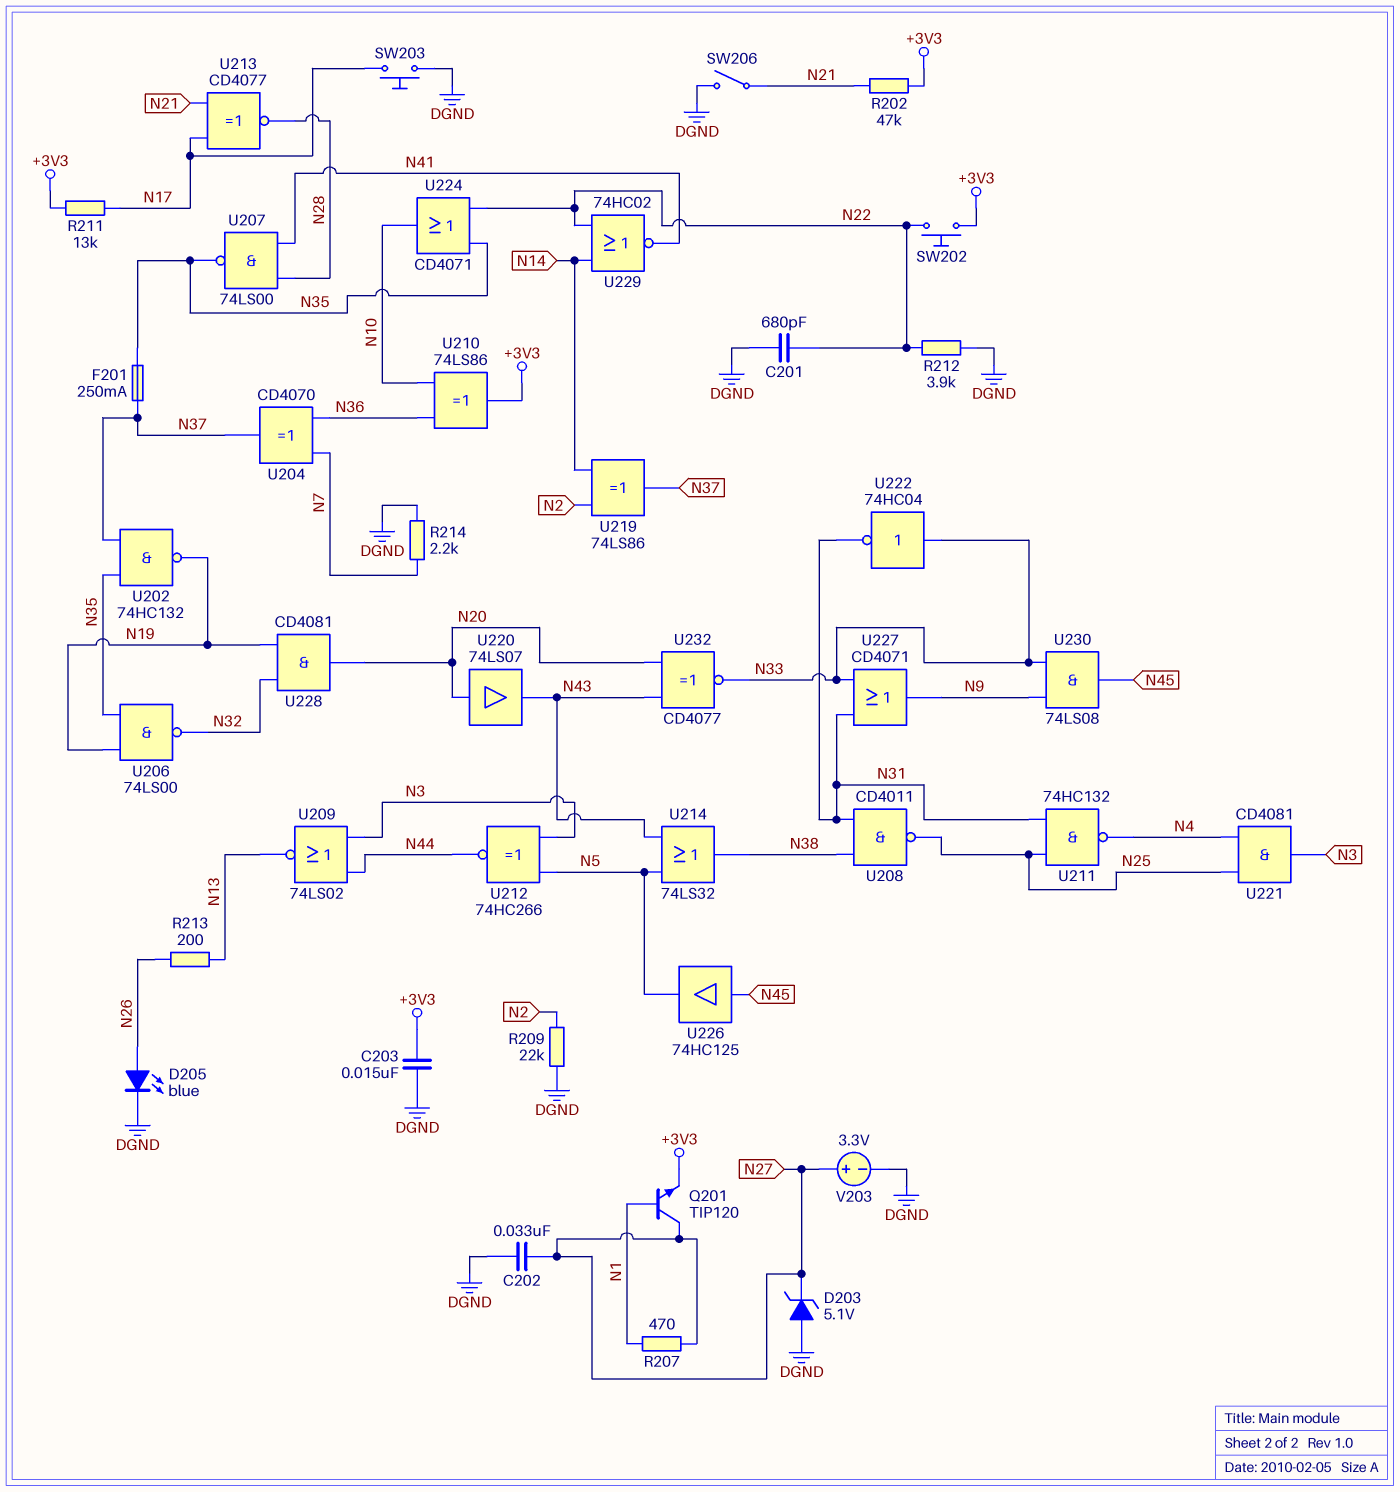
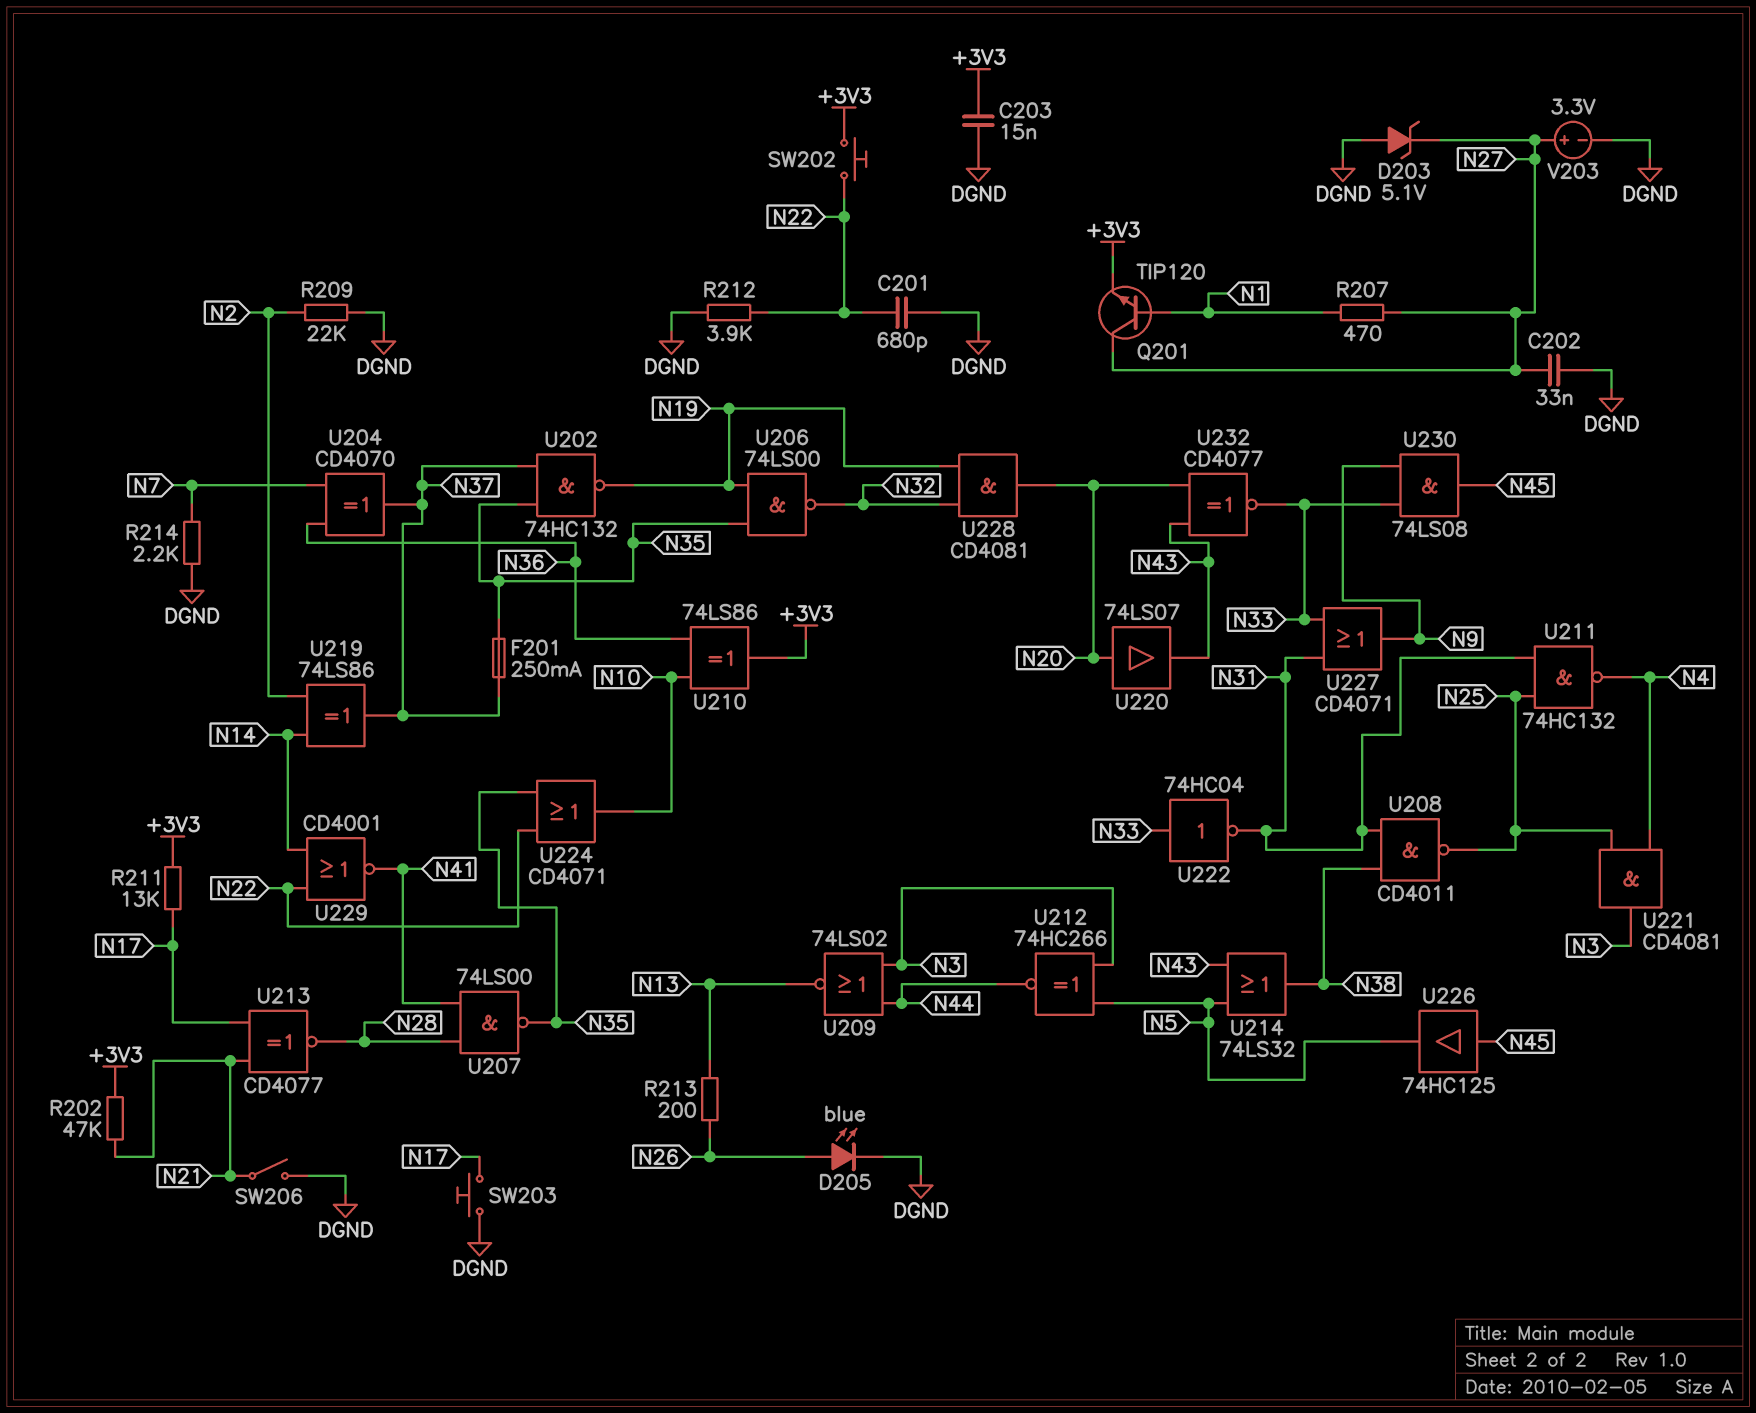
U229: NOR 74HC02 (in N14, in N22, out N41) -> NOR CD4001 (in N14, in N22, out N41)

